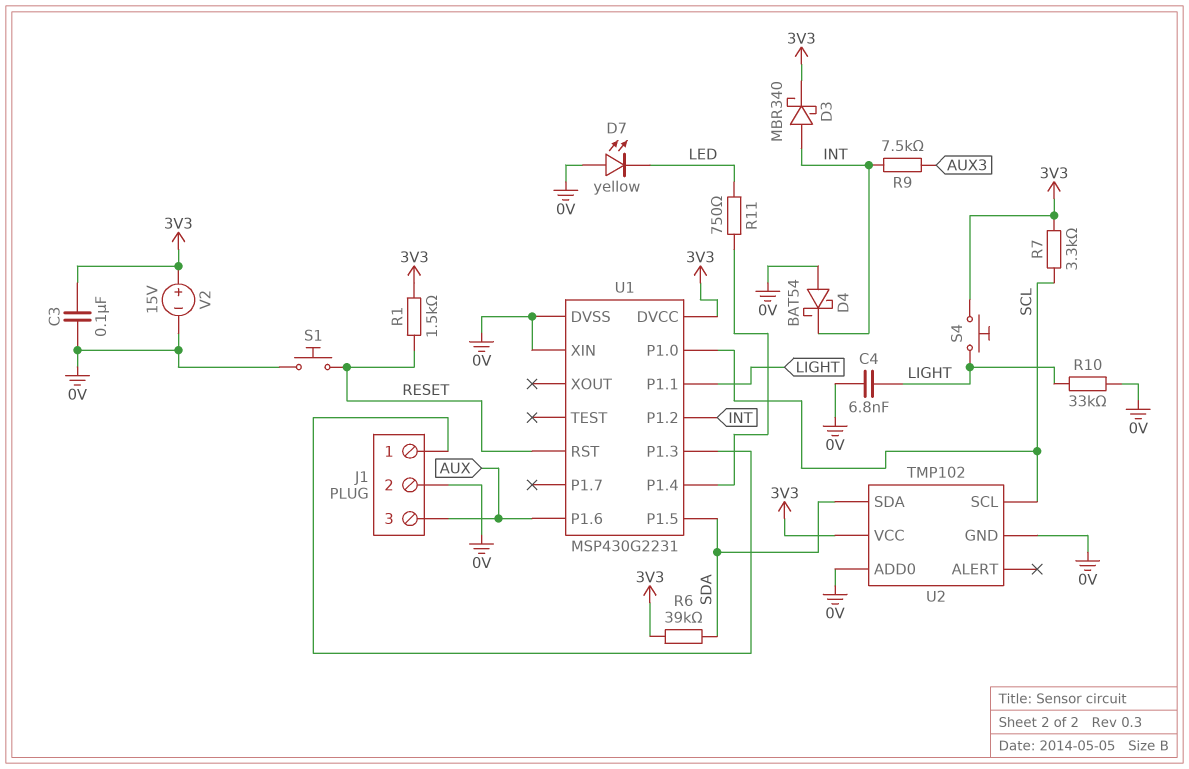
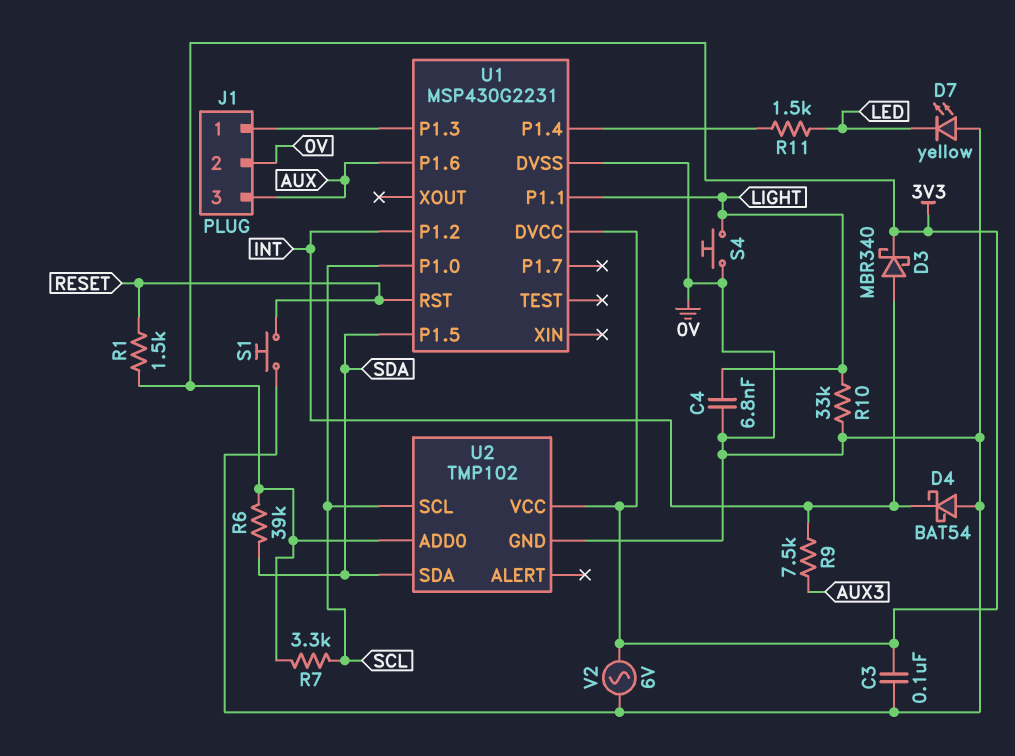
R11: 750 (LED, U1/P1.4) -> 1.5k (LED, U1/P1.4)
S4: button (3V3, LIGHT) -> button (0V, LIGHT)
U1 pin XIN: 0V -> none
U2 pin ADD0: 0V -> 3V3
V2: 15V (plus 3V3, minus 0V) -> AC 6V (0V, 3V3)

